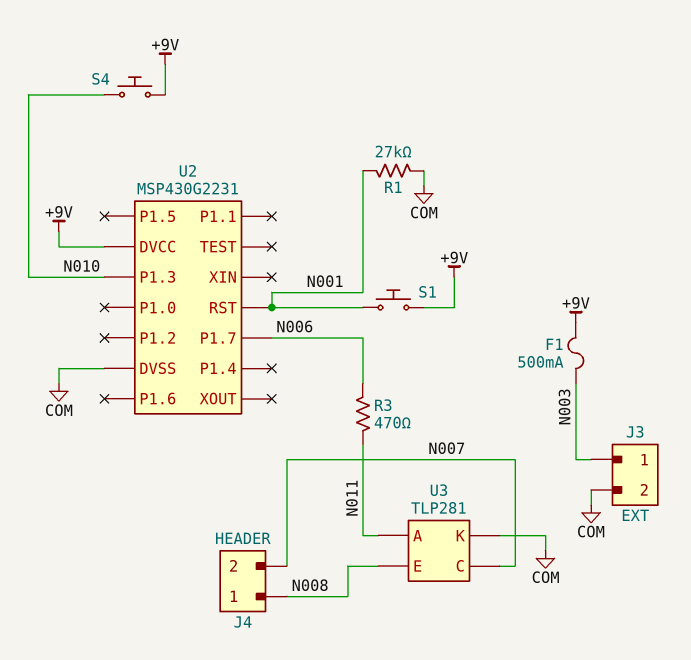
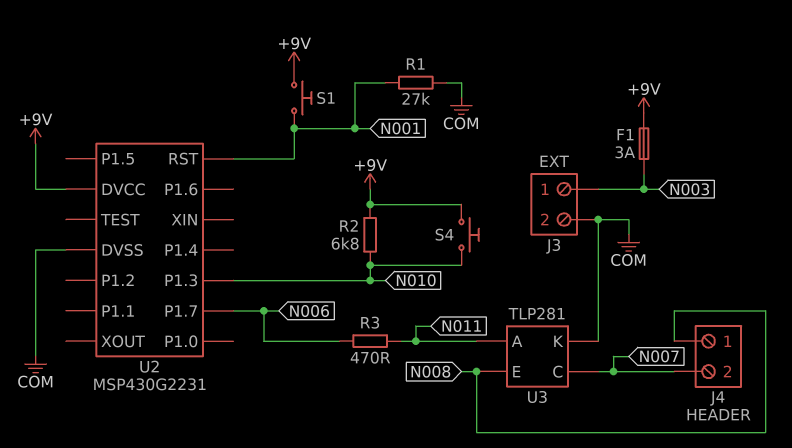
F1: 500mA (+9V, N003) -> 3A (+9V, N003)
R2: none -> 6.8k (+9V, N010)

